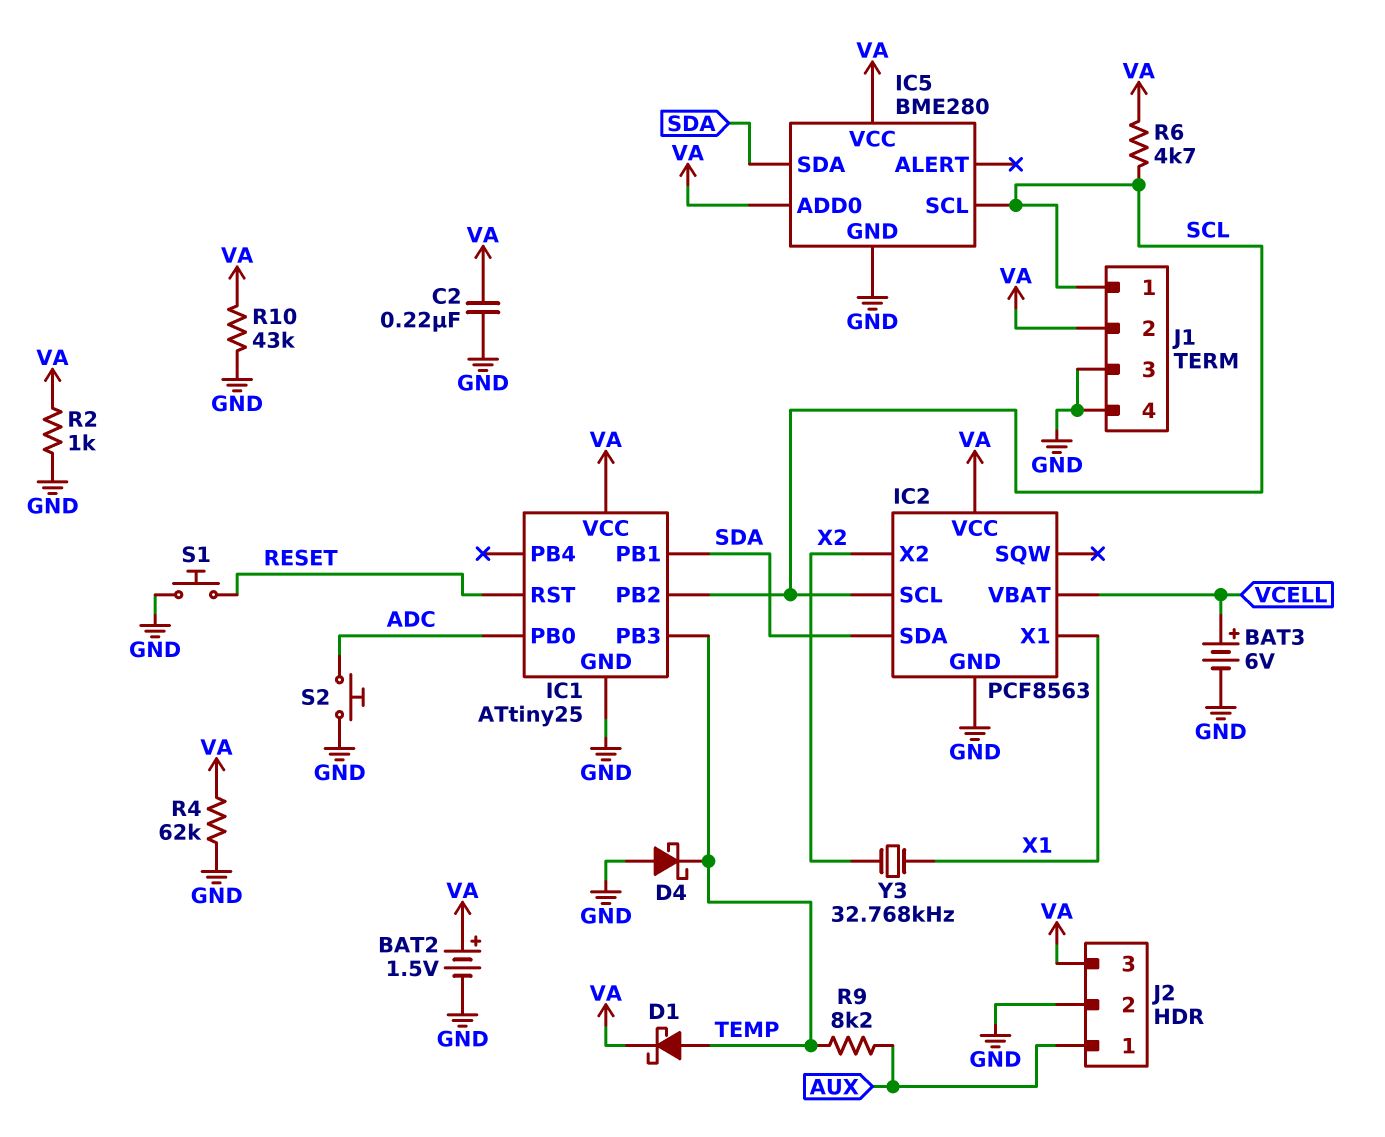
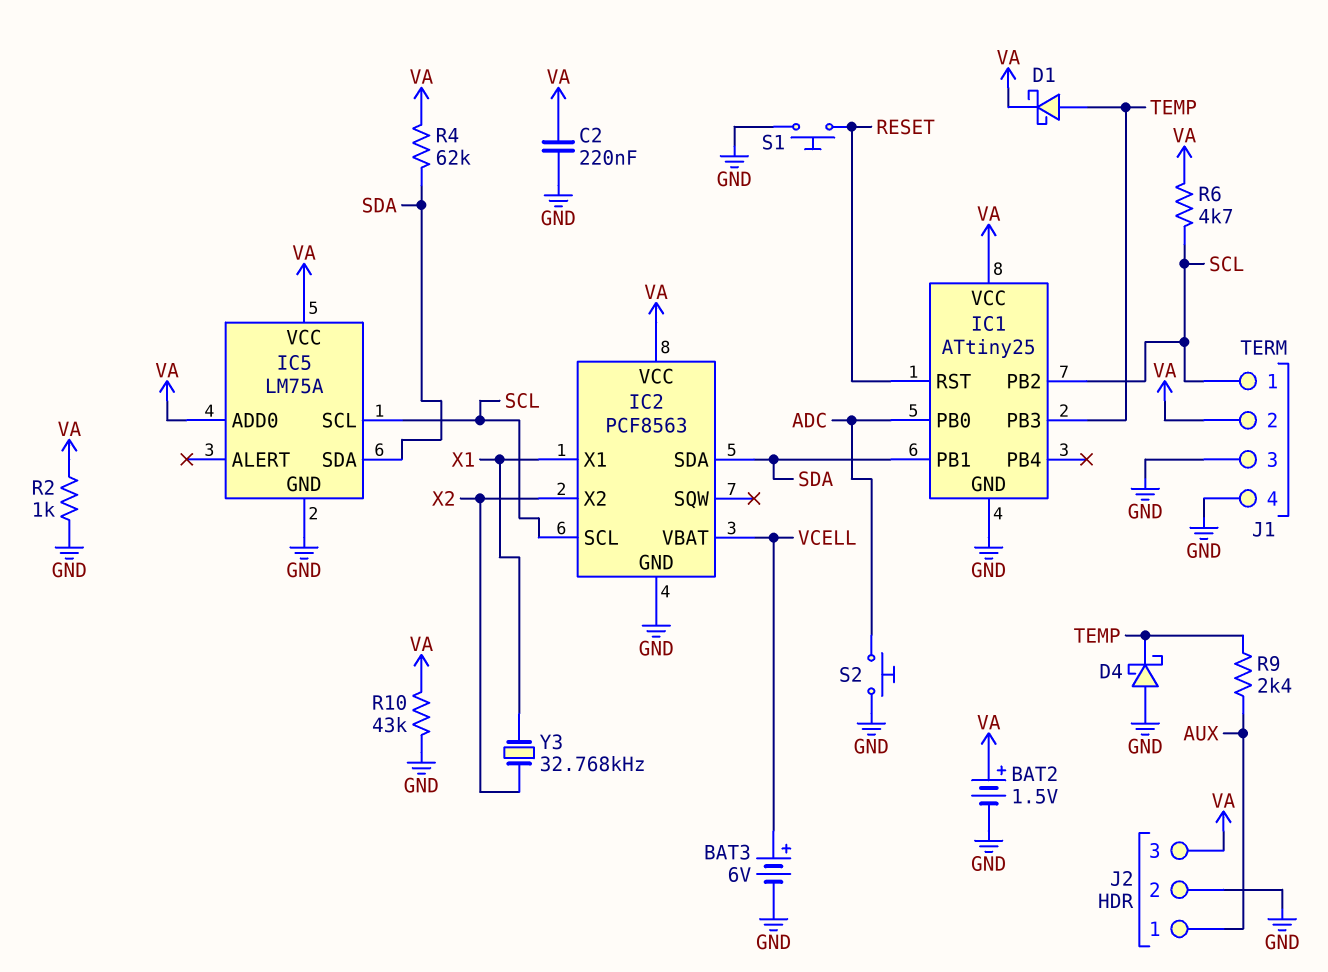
IC5: BME280 -> LM75A
R4: 62k (GND, VA) -> 62k (SDA, VA)
R9: 8.2k (AUX, TEMP) -> 2.4k (AUX, TEMP)

